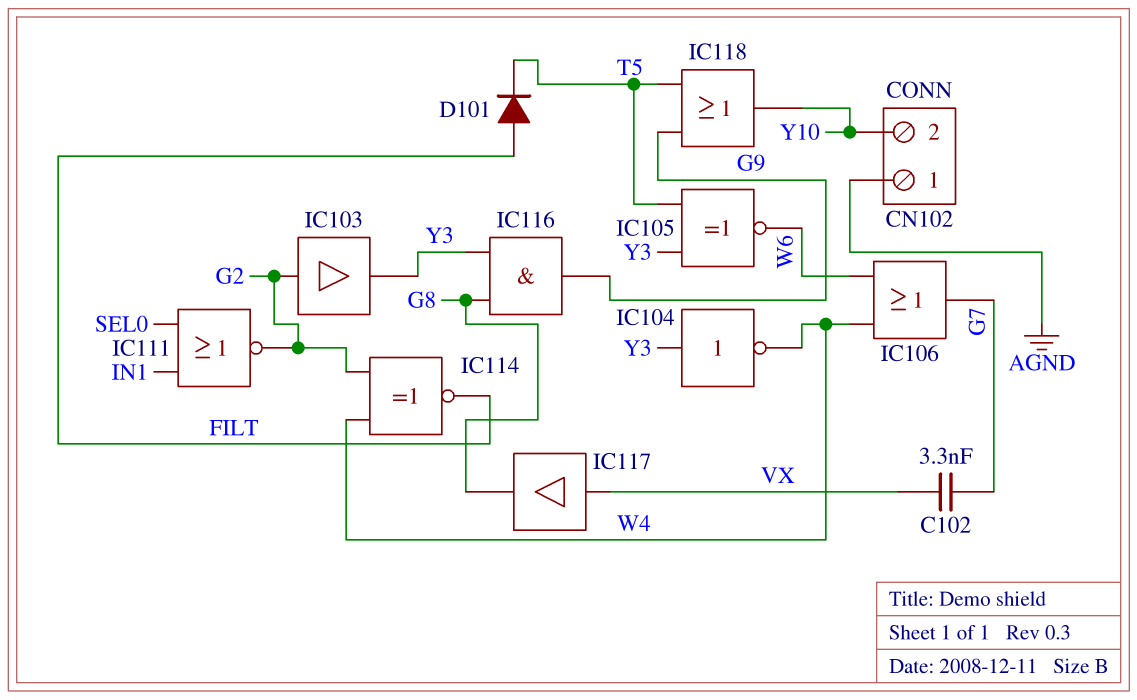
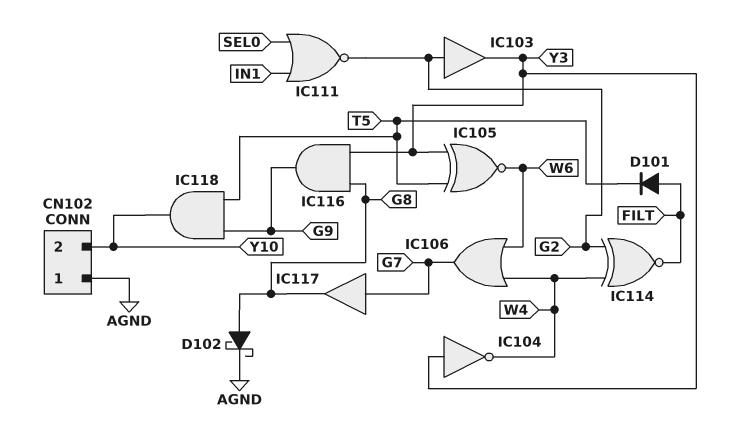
C102: 3.3nF (G7, VX) -> none
D102: none -> schottky (A G8, K AGND)
IC117: buffer (in VX, out G8) -> buffer (in G7, out G8)
IC118: OR (in G9, in T5, out Y10) -> AND (in G9, in T5, out Y10)

